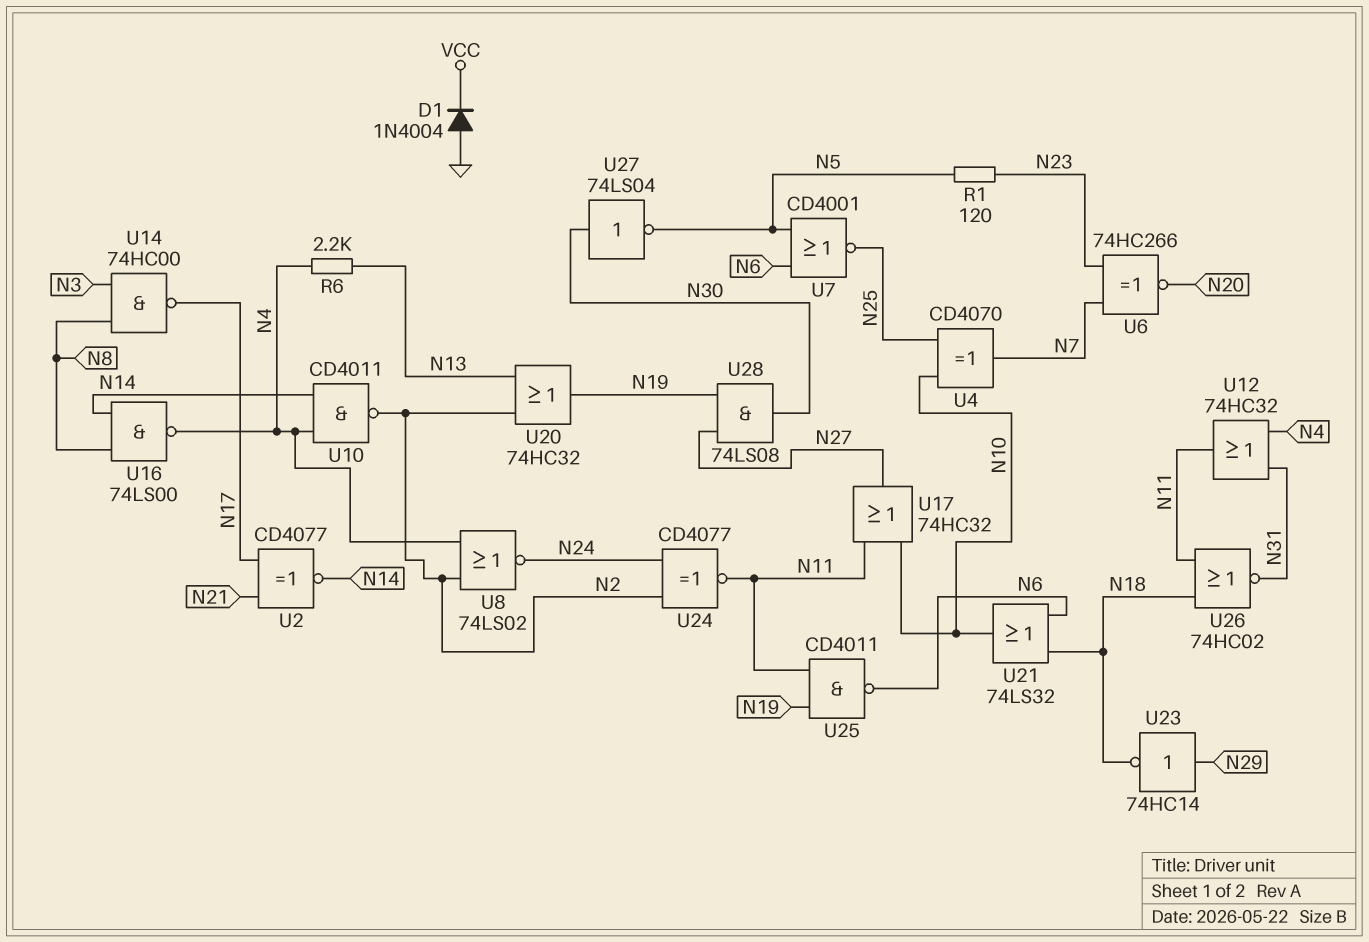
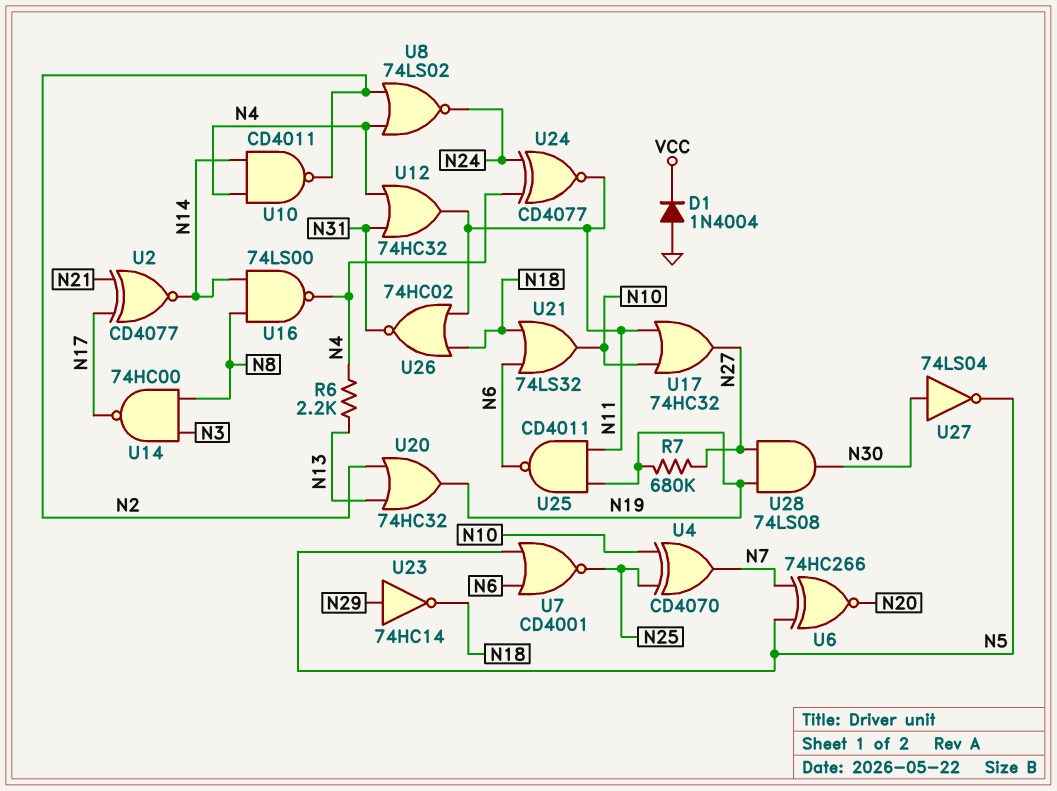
R1: 120 (N5, N23) -> none
R7: none -> 680k (N19, N27)
U6: XNOR 74HC266 (in N7, in N23, out N20) -> XNOR 74HC266 (in N5, in N7, out N20)
U24: XNOR CD4077 (in N2, in N24, out N11) -> XNOR CD4077 (in N4, in N24, out N11)

